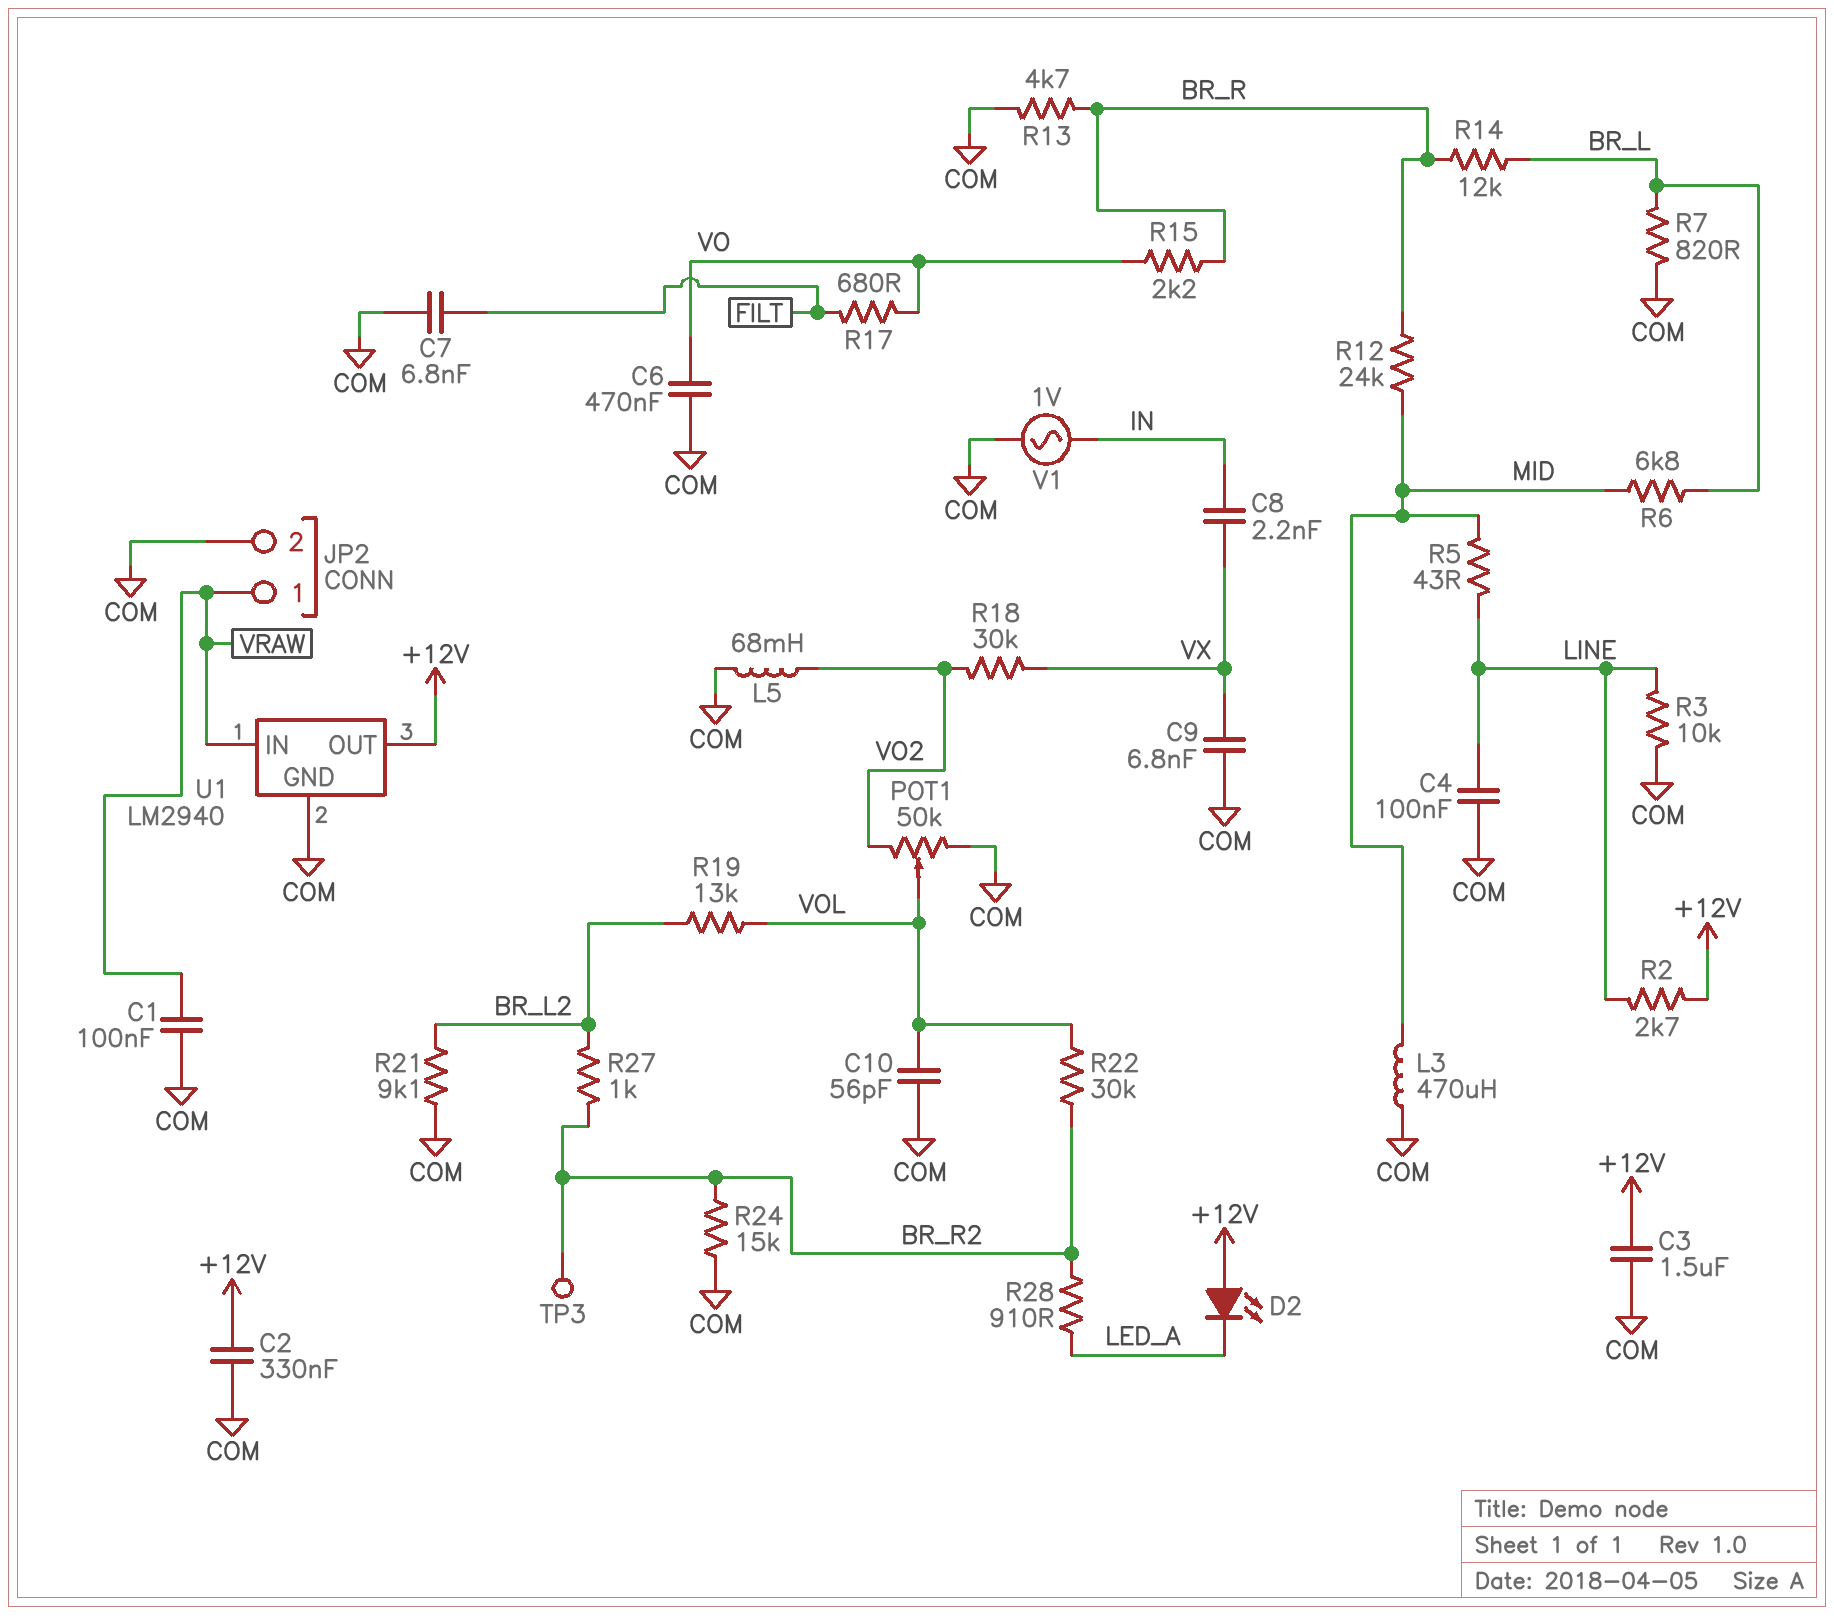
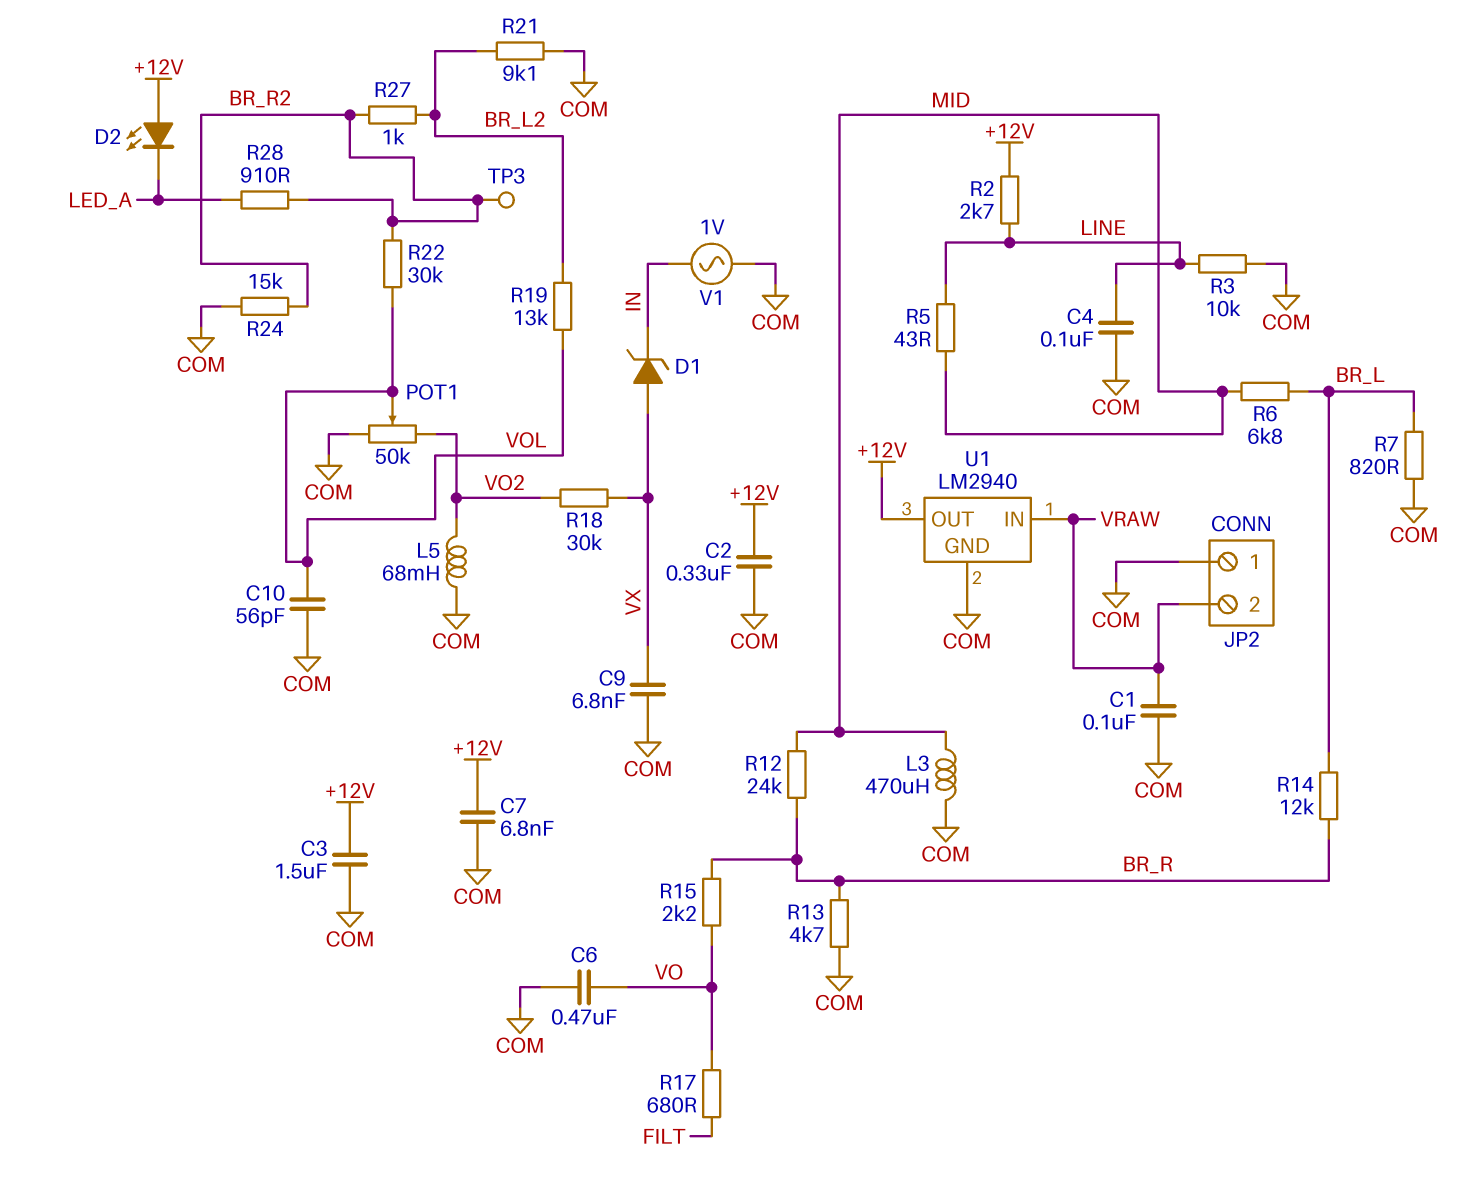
C7: 6.8nF (COM, FILT) -> 6.8nF (+12V, COM)
C8: 2.2nF (IN, VX) -> none
D1: none -> zener (A VX, K IN)
JP2 pin 1: VRAW -> COM
JP2 pin 2: COM -> VRAW

